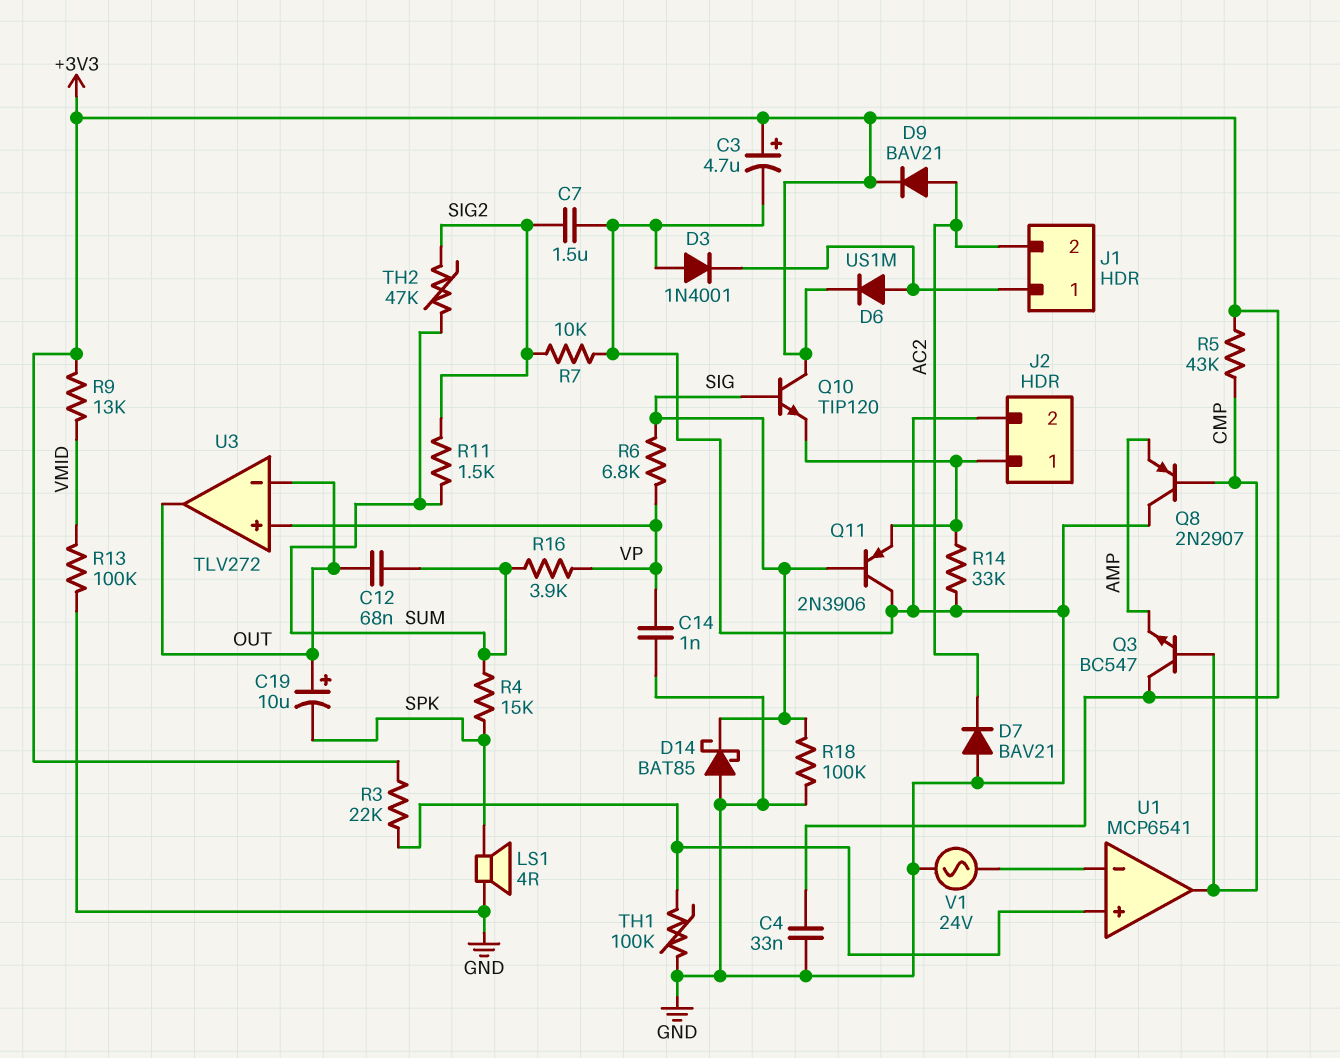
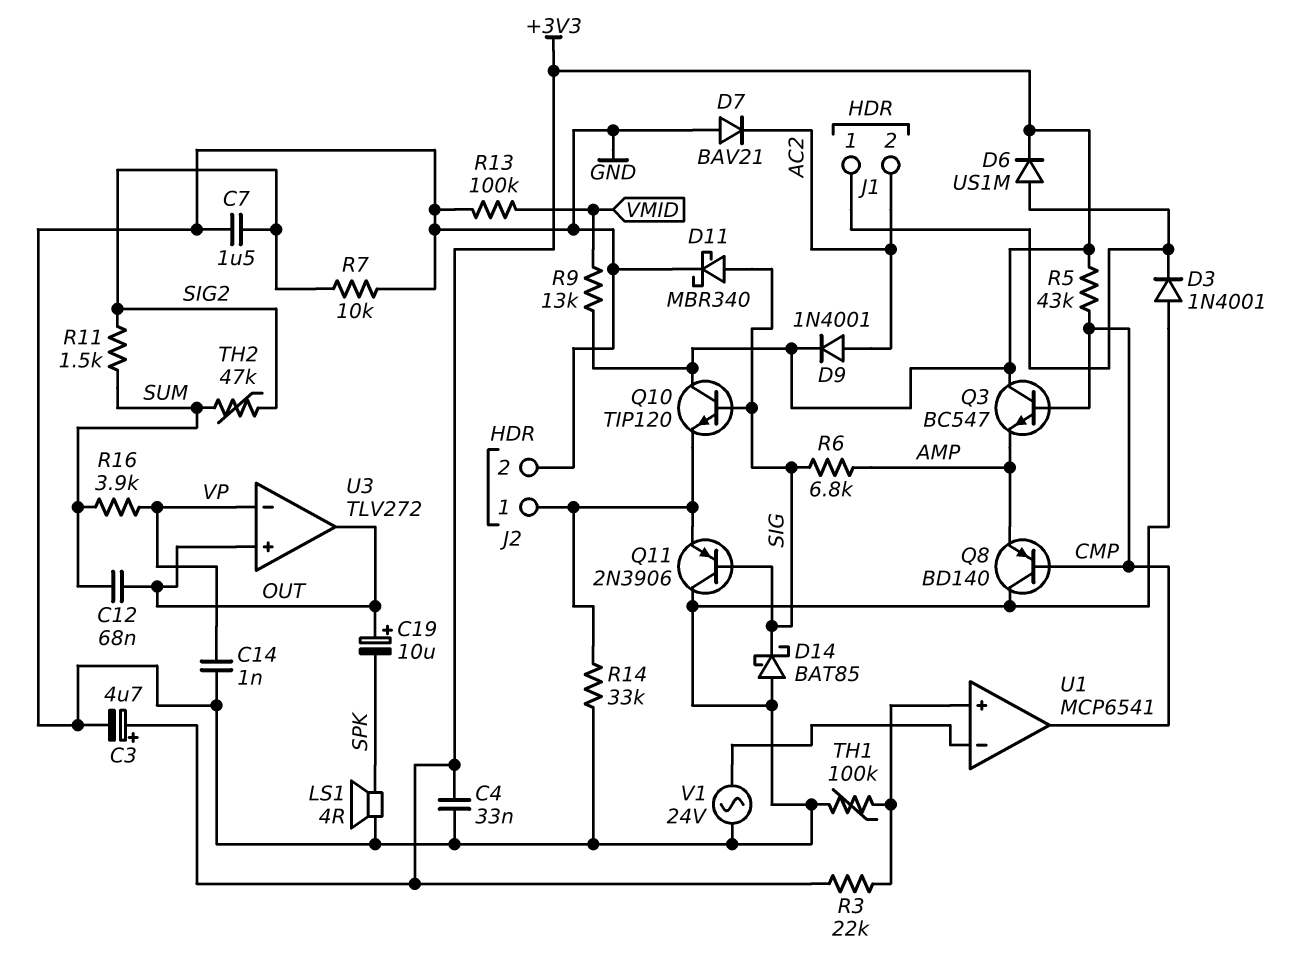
D9: diode BAV21 (A AC2, K +3V3) -> diode 1N4001 (A AC2, K +3V3)
D11: none -> schottky MBR340 (A SIG, K GND)
Q8: PNP 2N2907 (B CMP, C GND, E AMP) -> PNP BD140 (B CMP, C GND, E AMP)
R4: 15k (SPK, SUM) -> none
R6: 6.8k (SIG, VP) -> 6.8k (AMP, SIG)
R18: 100k (GND, SIG) -> none
U3 pin in+: VP -> OUT
U3 pin in-: OUT -> VP

